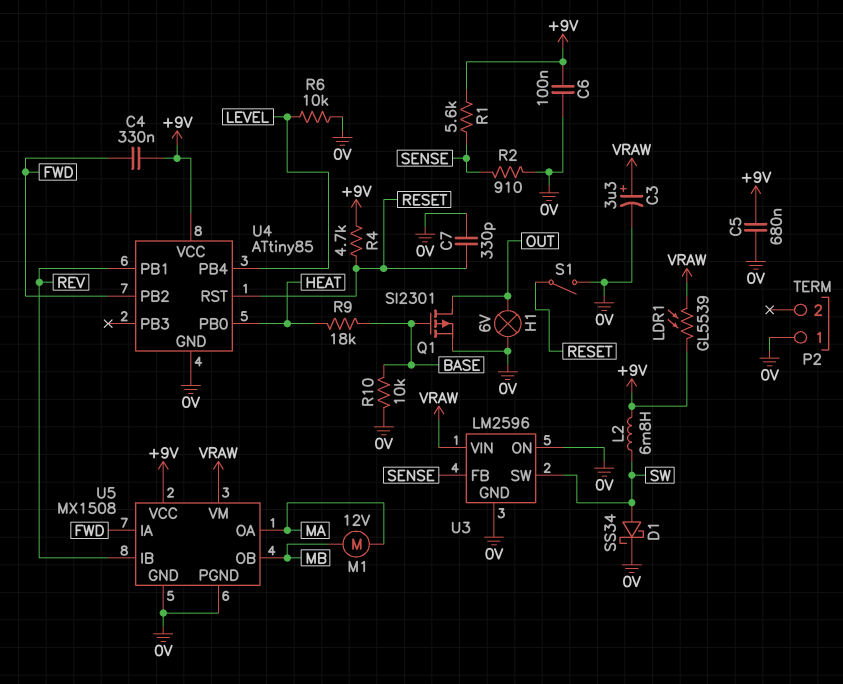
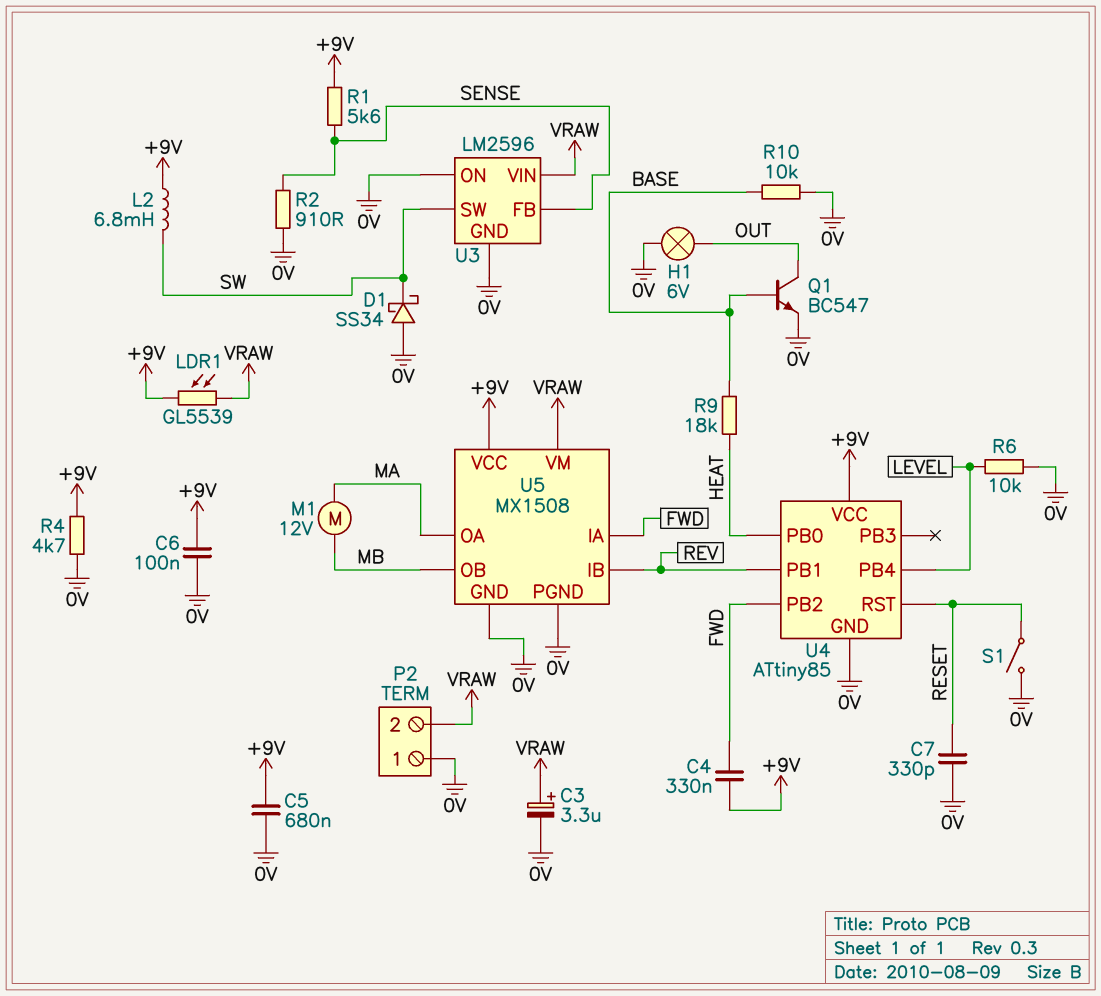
D1: schottky SS34 (A SW, K 0V) -> schottky SS34 (A 0V, K SW)
P2 pin 2: none -> VRAW
Q1: PMOS SI2301 (G BASE, D OUT, S 0V) -> NPN BC547 (B BASE, C OUT, E 0V)
R4: 4.7k (+9V, RESET) -> 4.7k (+9V, 0V)

